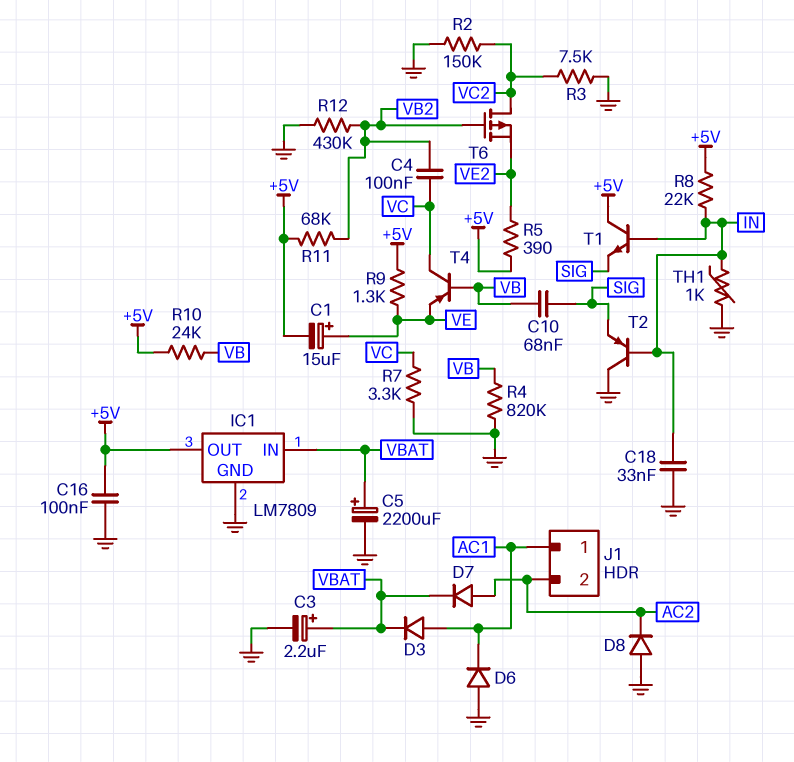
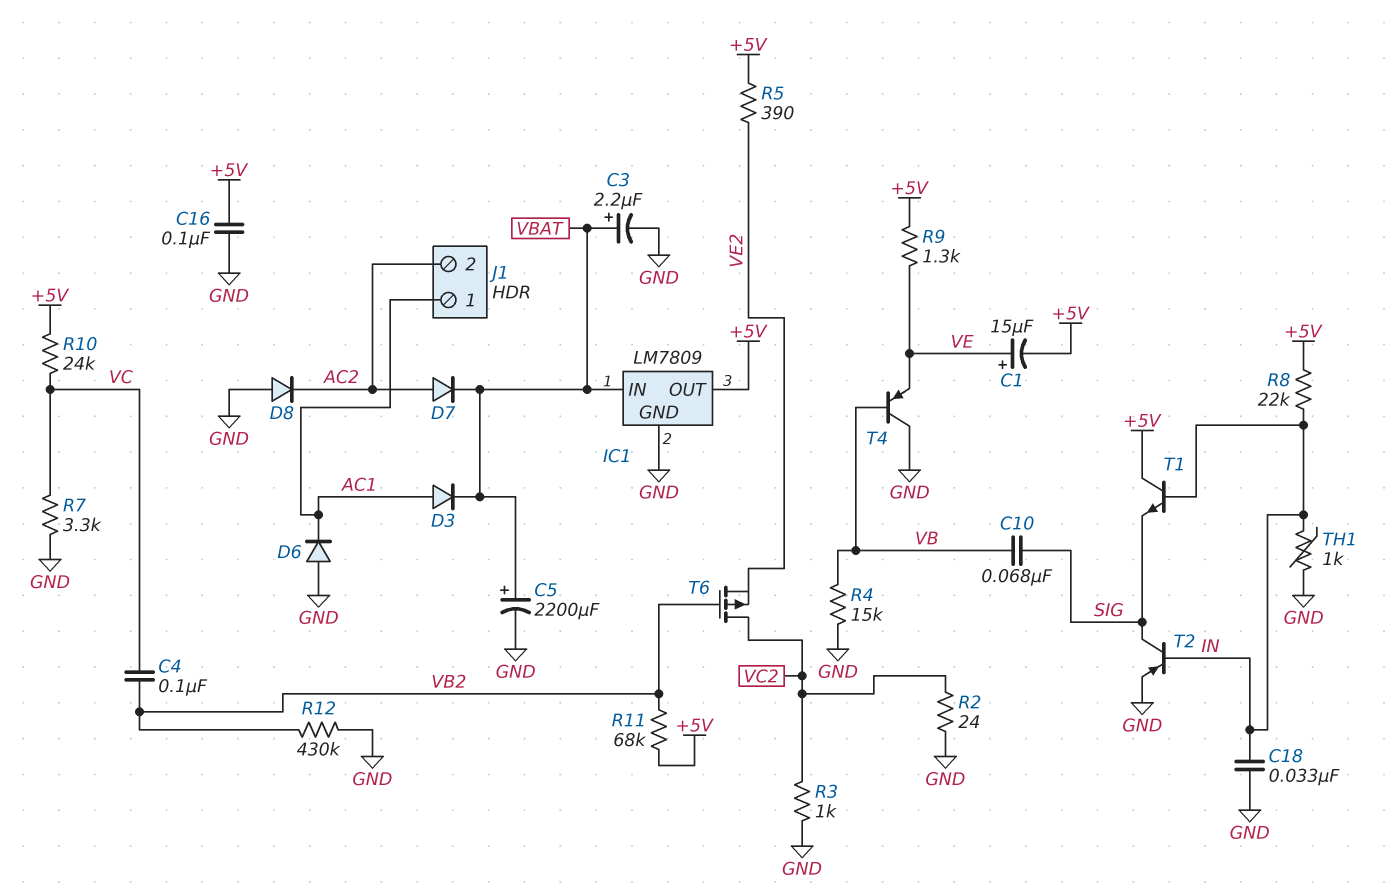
R2: 150k (GND, VC2) -> 24 (GND, VC2)
R3: 7.5k (GND, VC2) -> 1k (GND, VC2)
R4: 820k (GND, VB) -> 15k (GND, VB)
R10: 24k (+5V, VB) -> 24k (+5V, VC)
T2: PNP (B IN, C GND, E SIG) -> PNP (B IN, C SIG, E GND)
T4: PNP (B VB, C VC, E VE) -> PNP (B VB, C GND, E VE)

